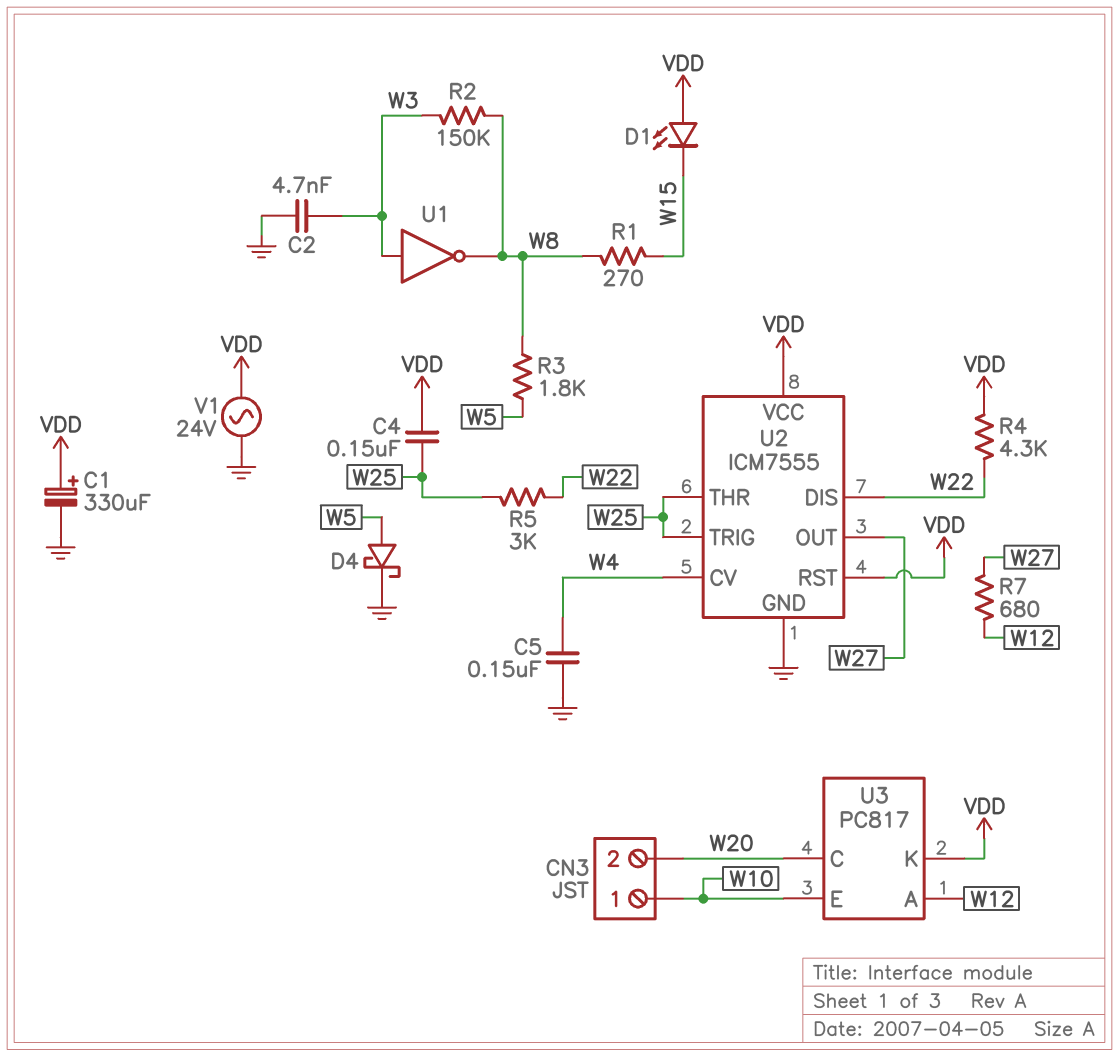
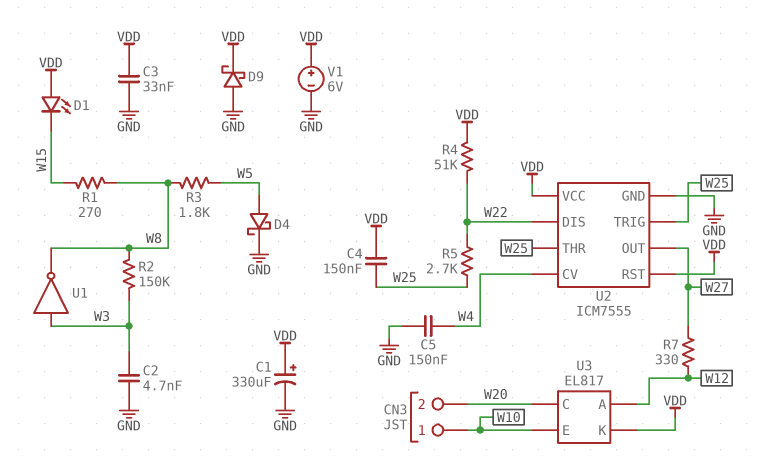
C3: none -> 33nF (GND, VDD)
D9: none -> schottky (A GND, K VDD)
R4: 4.3k (VDD, W22) -> 51k (VDD, W22)
R5: 3k (W22, W25) -> 2.7k (W22, W25)
R7: 680 (W12, W27) -> 330 (W12, W27)
U3: PC817 -> EL817
V1: AC 24V (GND, VDD) -> 6V (plus VDD, minus GND)

